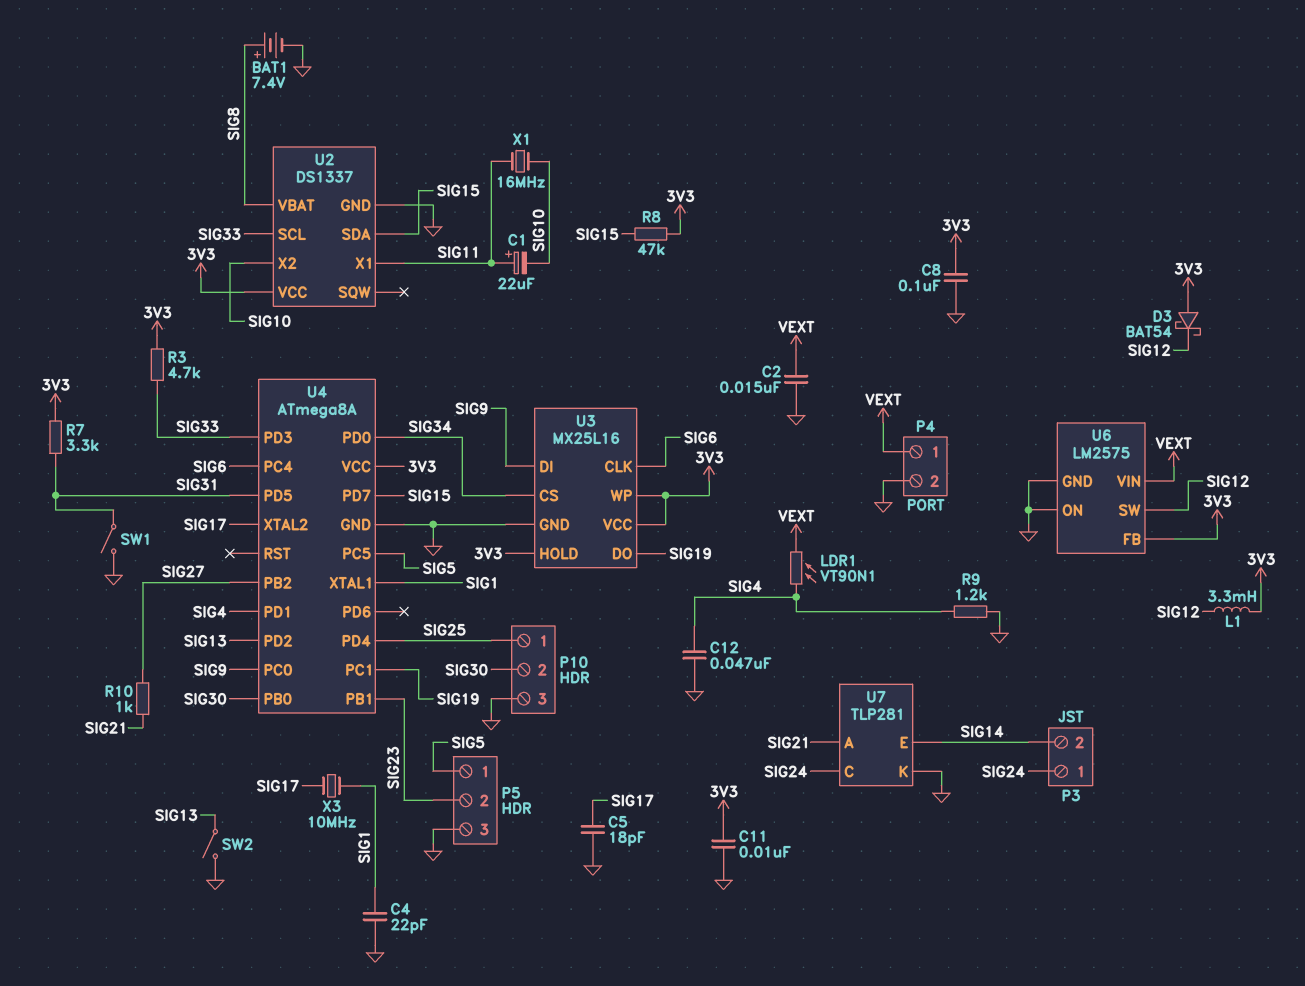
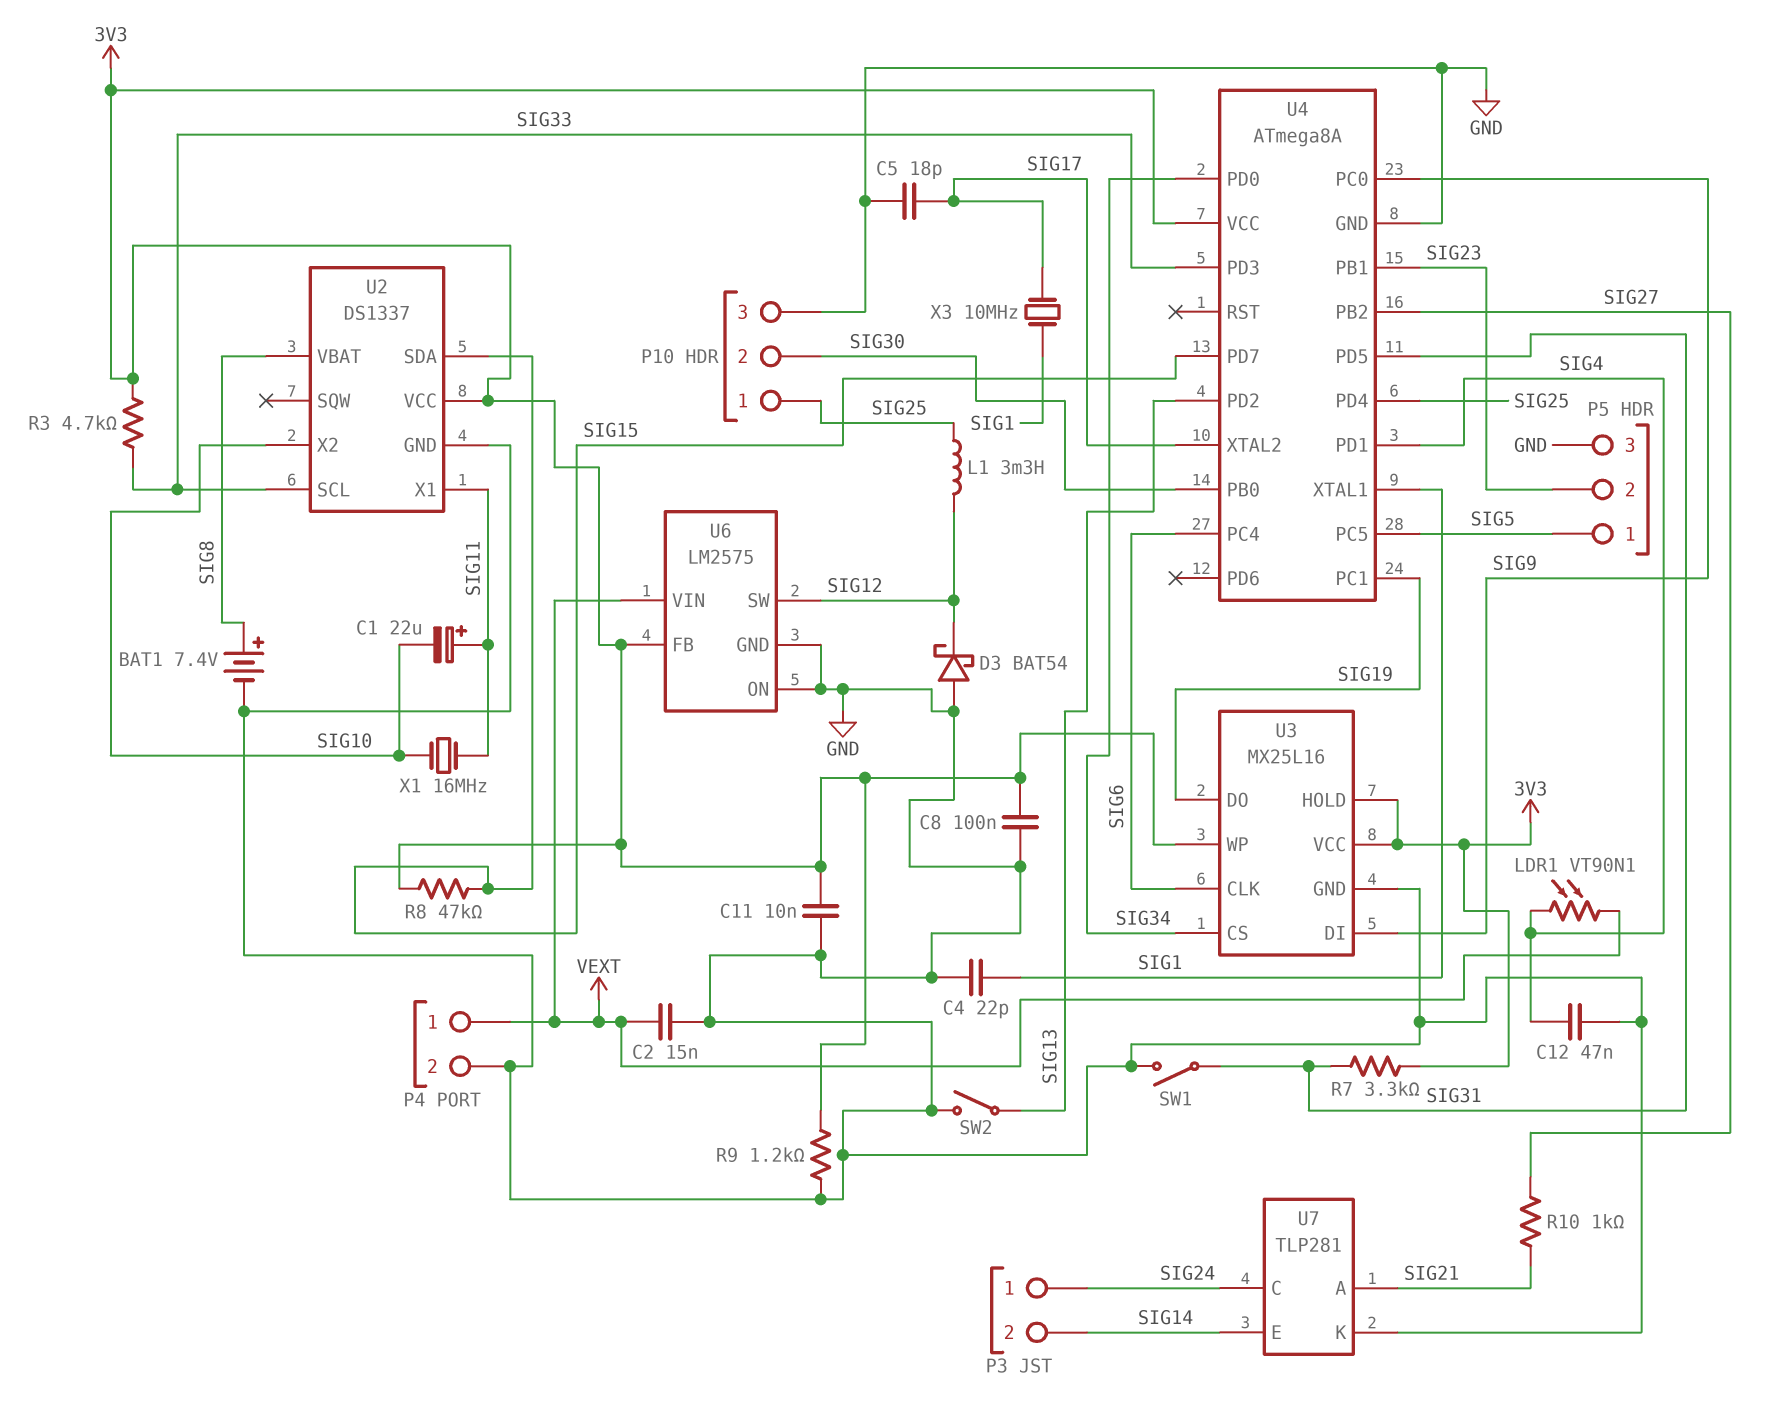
D3: schottky BAT54 (A 3V3, K SIG12) -> schottky BAT54 (A GND, K SIG12)
L1: 3.3mH (3V3, SIG12) -> 3.3mH (SIG12, SIG25)
R9: 1.2k (GND, SIG4) -> 1.2k (3V3, GND)

